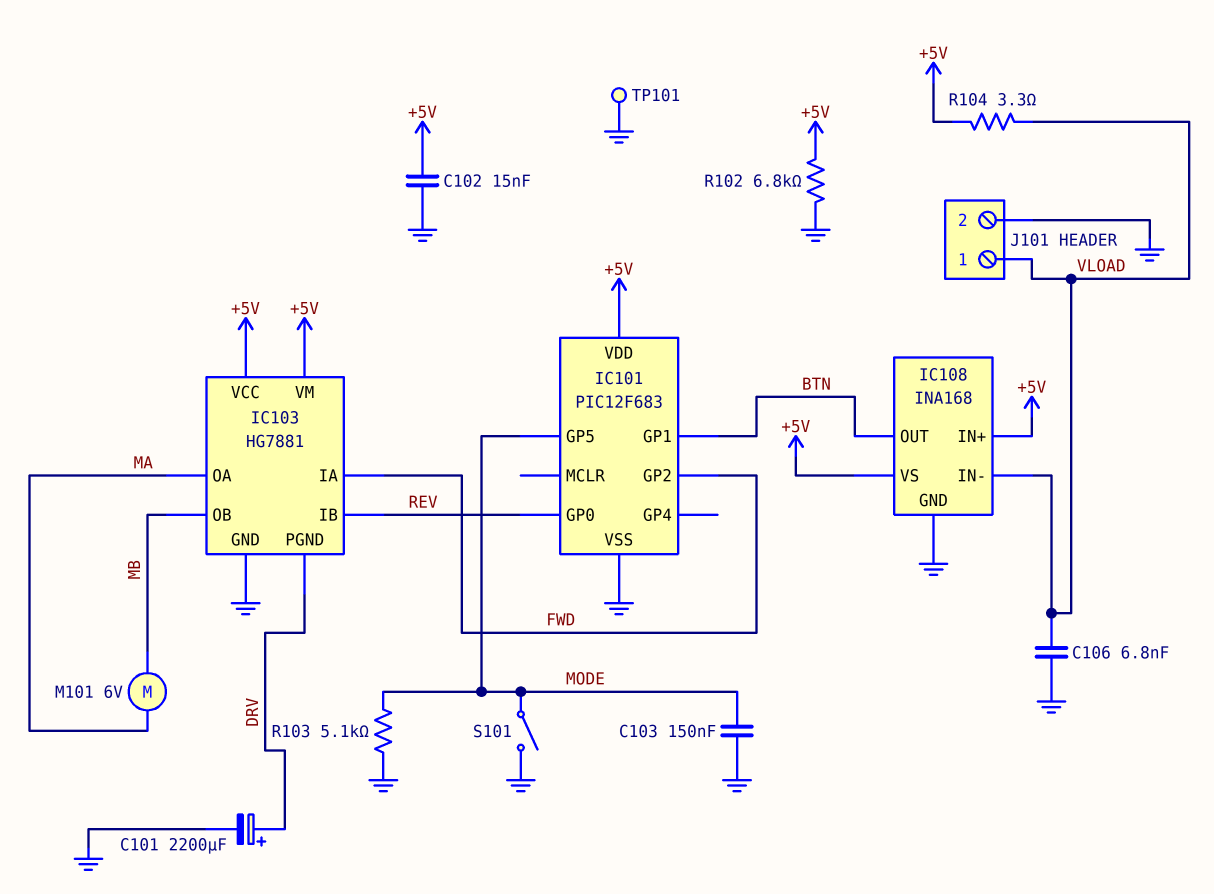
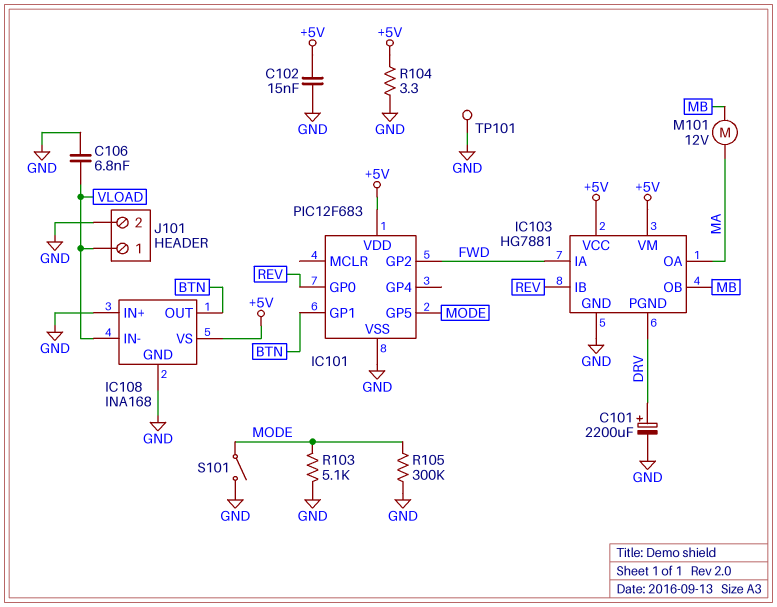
C103: 150nF (GND, MODE) -> none
IC108 pin IN+: +5V -> GND
M101: motor 6V (MA, MB) -> motor 12V (MA, MB)
R102: 6.8k (+5V, GND) -> none
R104: 3.3 (+5V, VLOAD) -> 3.3 (+5V, GND)
R105: none -> 300k (GND, MODE)

